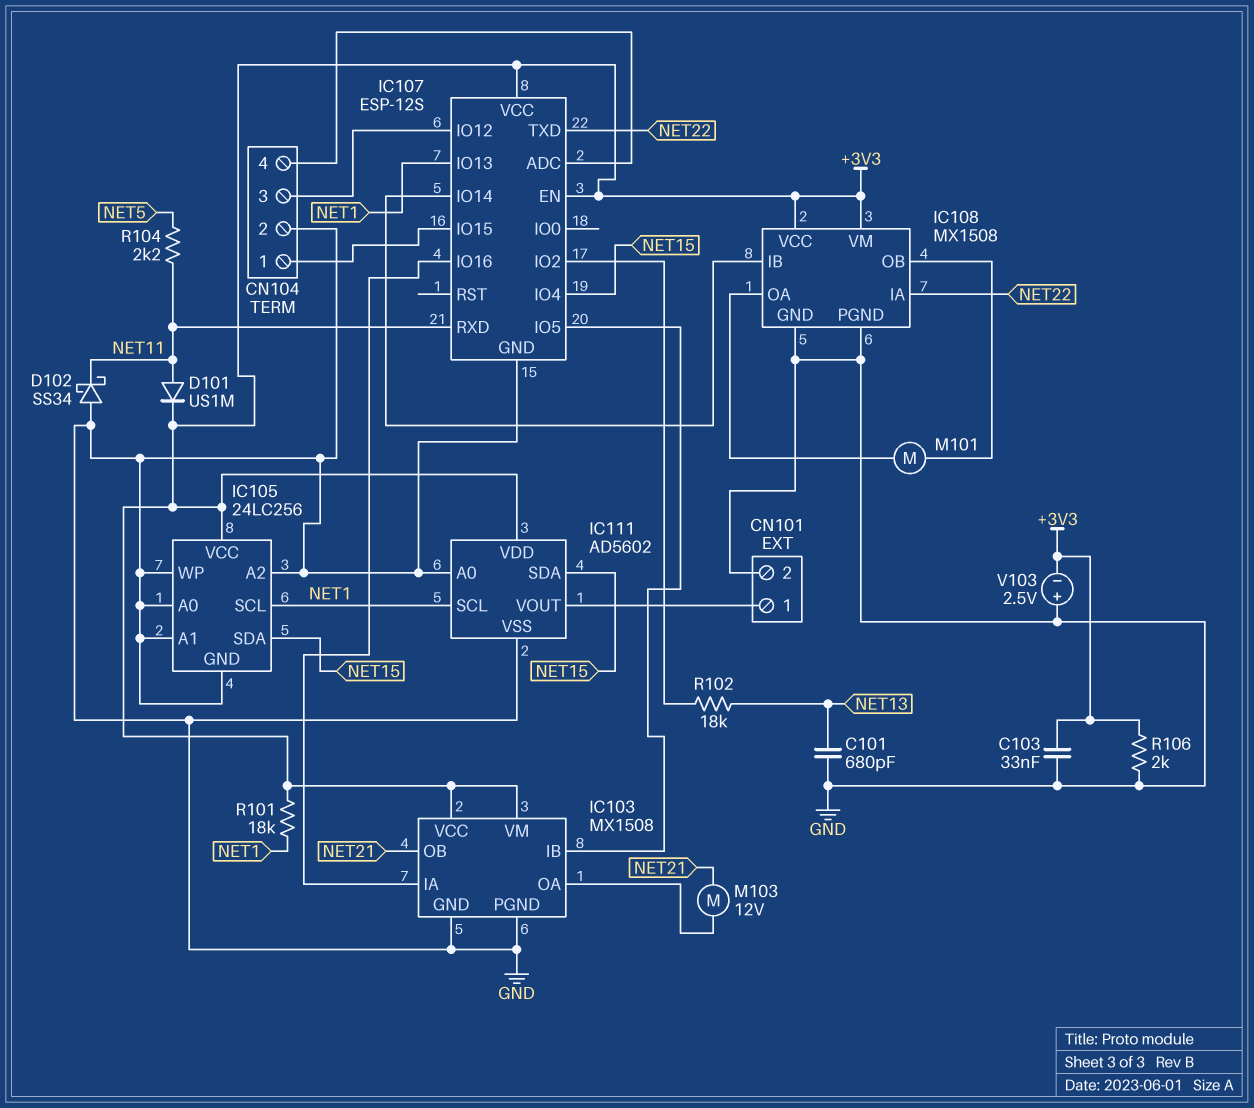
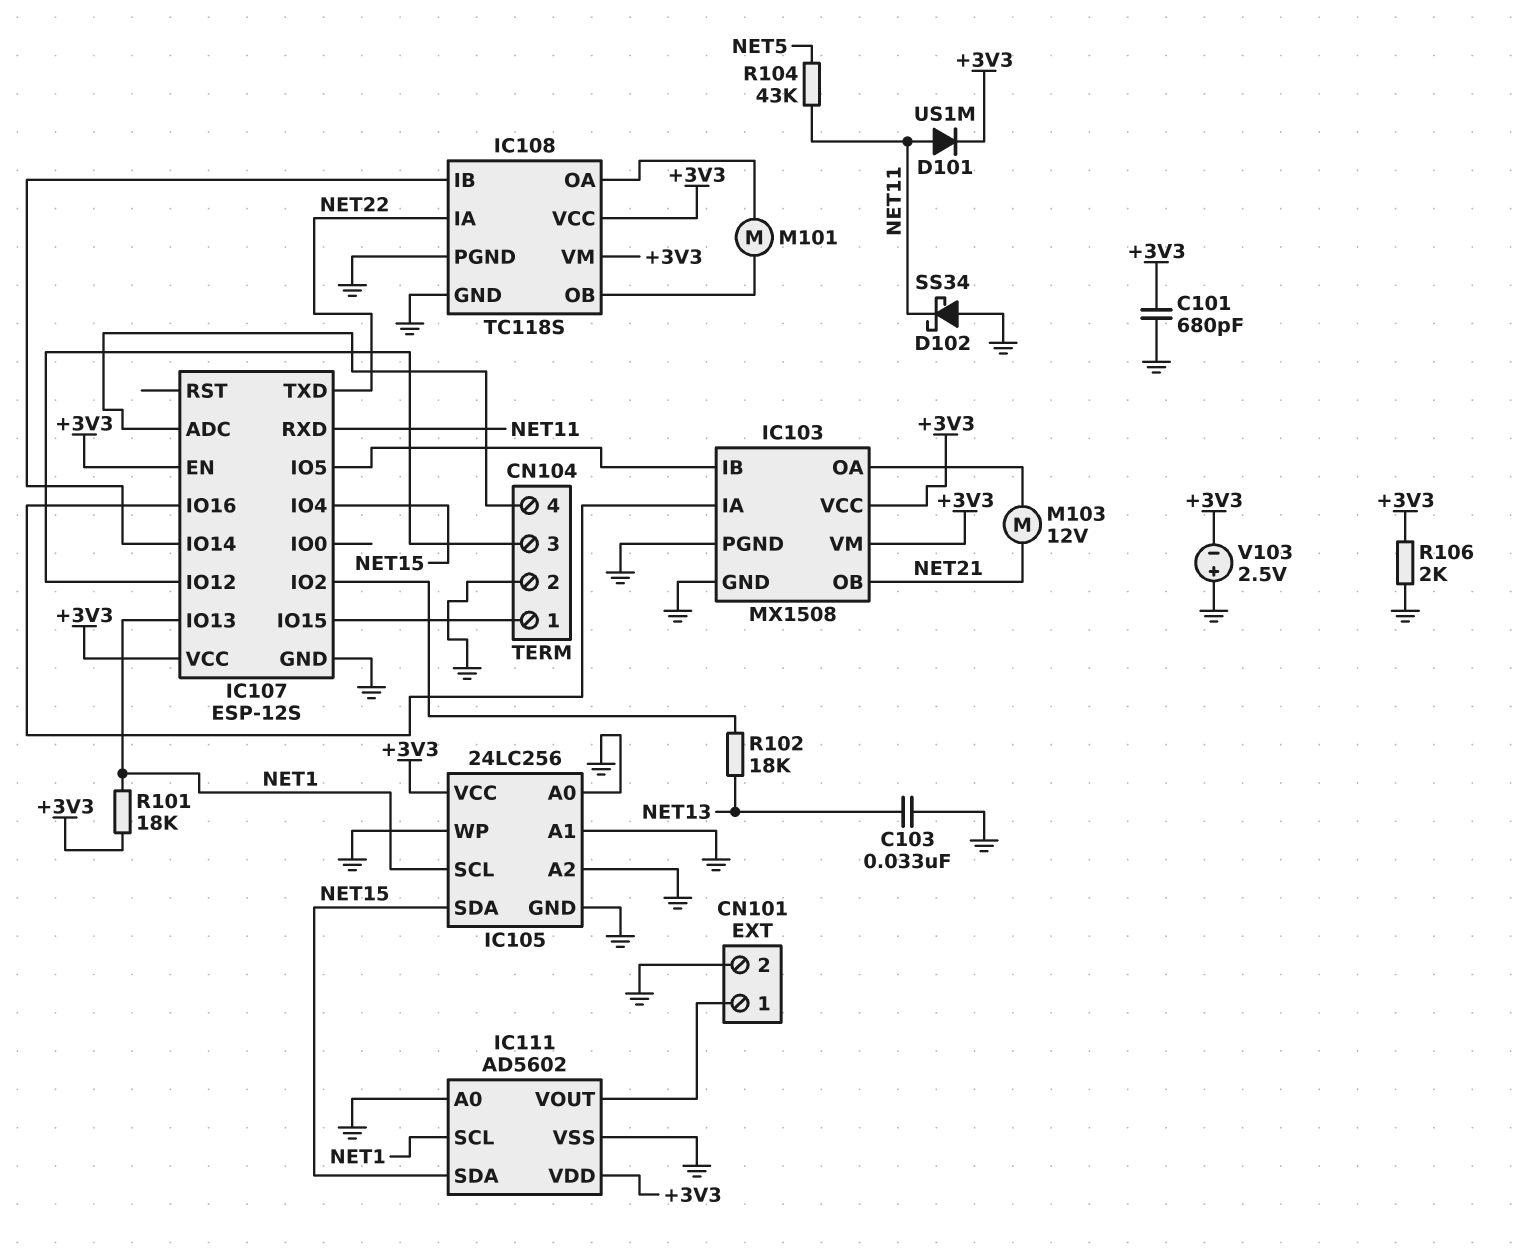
C101: 680pF (GND, NET13) -> 680pF (+3V3, GND)
C103: 33nF (+3V3, GND) -> 33nF (GND, NET13)
IC108: MX1508 -> TC118S
R104: 2.2k (NET5, NET11) -> 43k (NET5, NET11)

